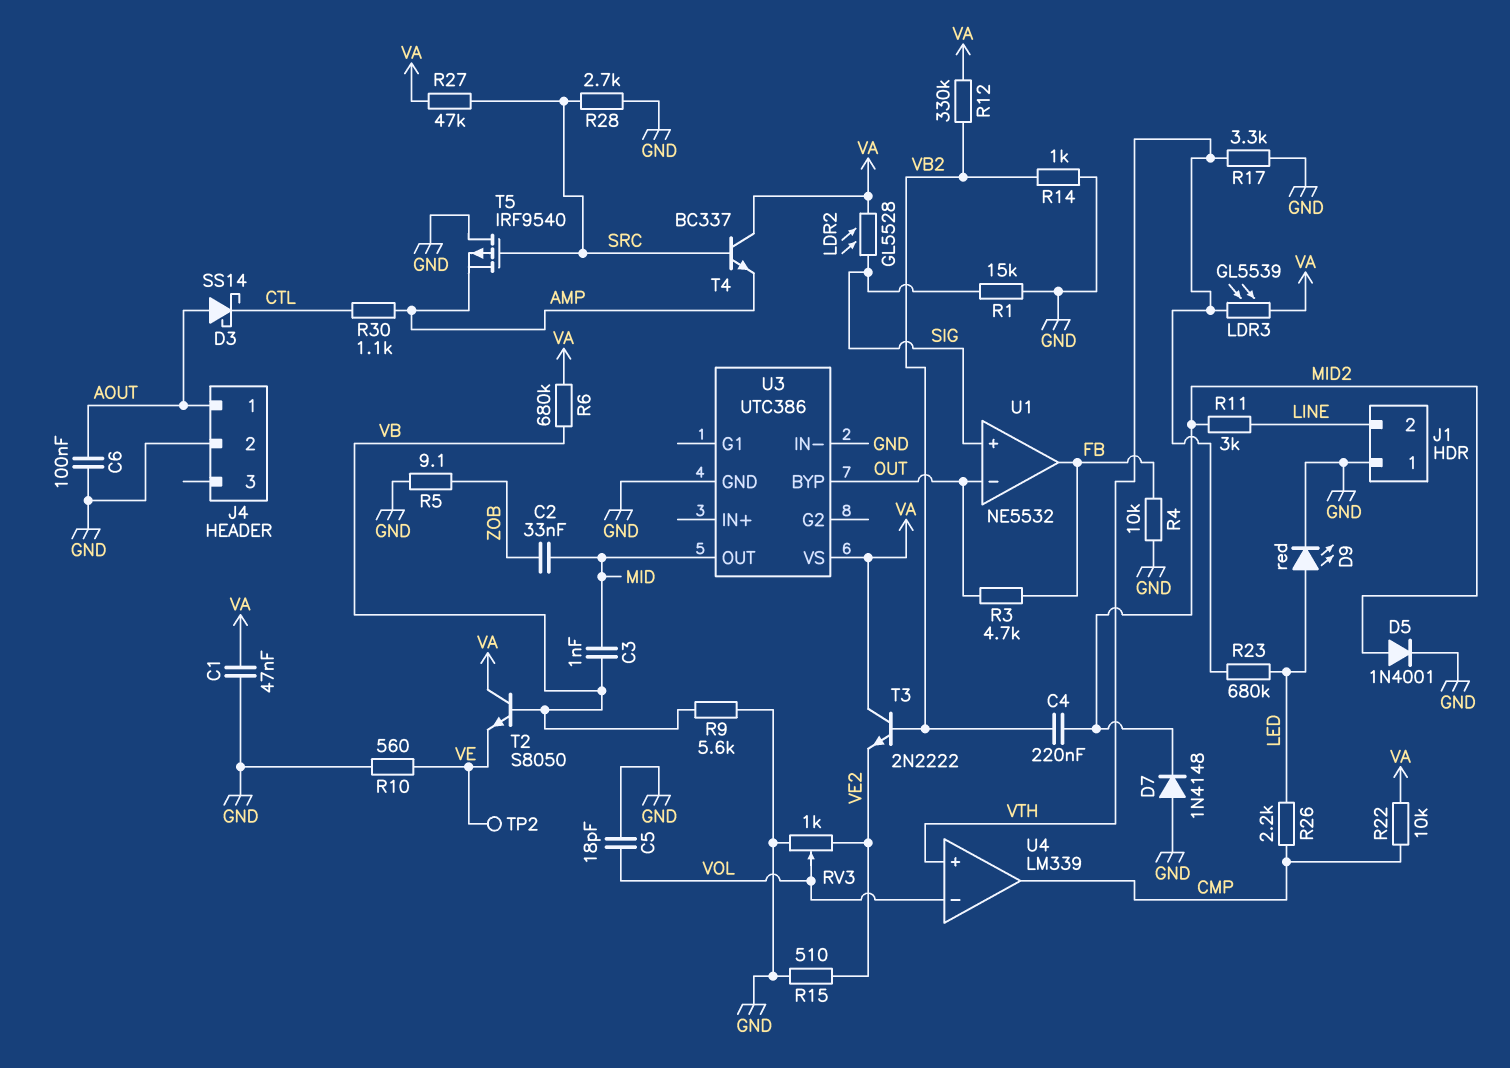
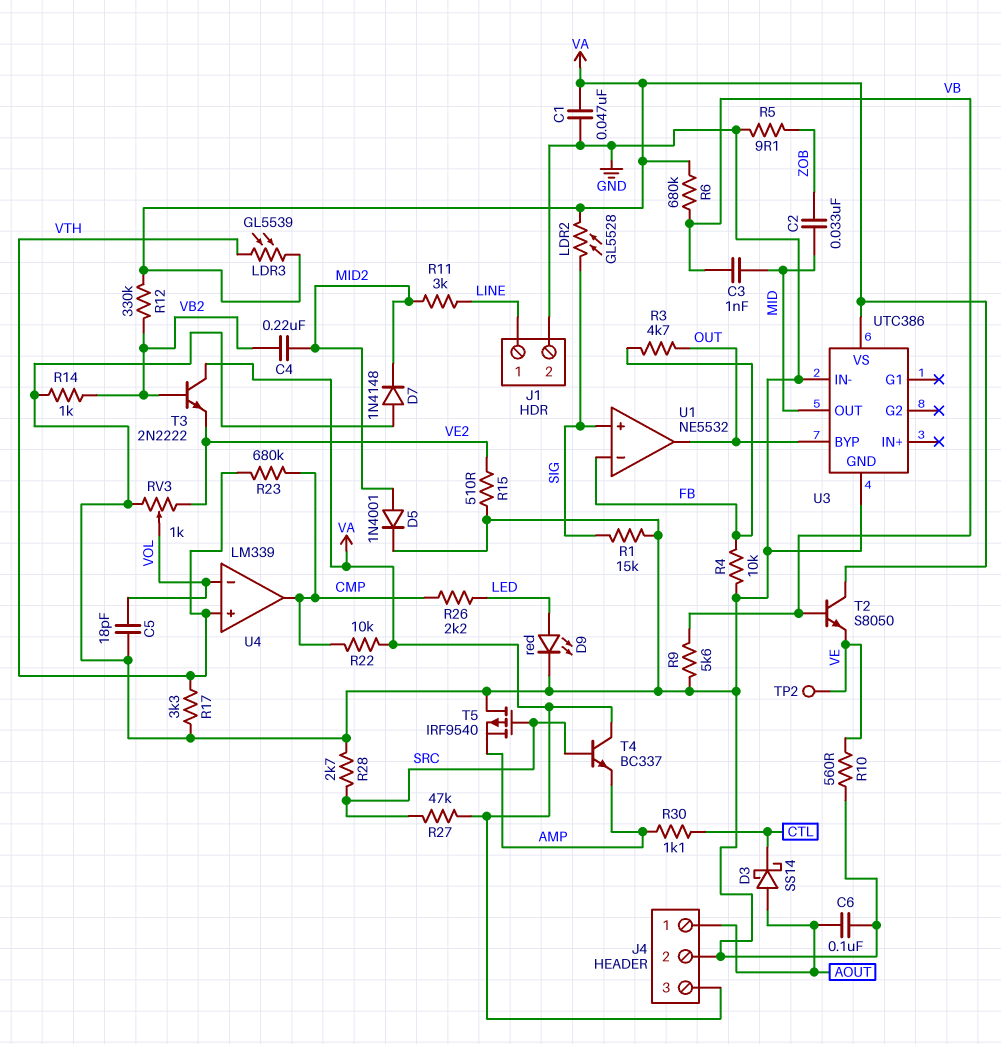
J1 pin 1: GND -> LINE
J1 pin 2: LINE -> GND
J4 pin 3: none -> VA
R23: 680k (LED, VTH) -> 680k (CMP, VTH)
U1 pin in-: OUT -> FB
U1 pin out: FB -> OUT

